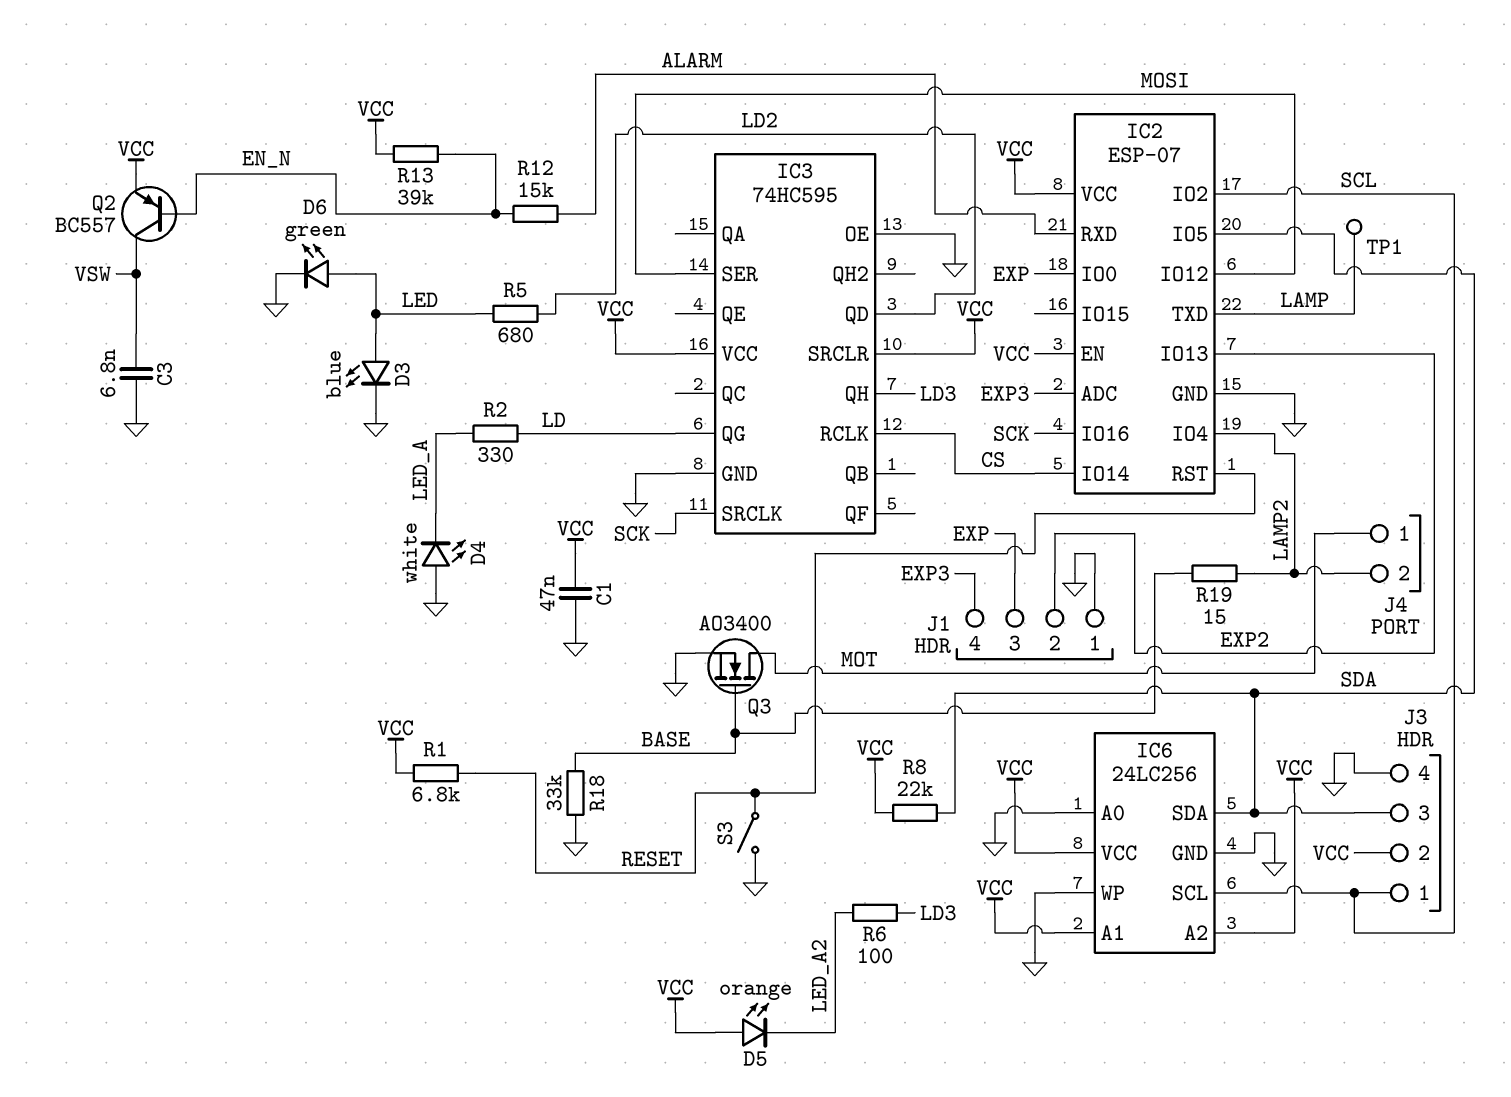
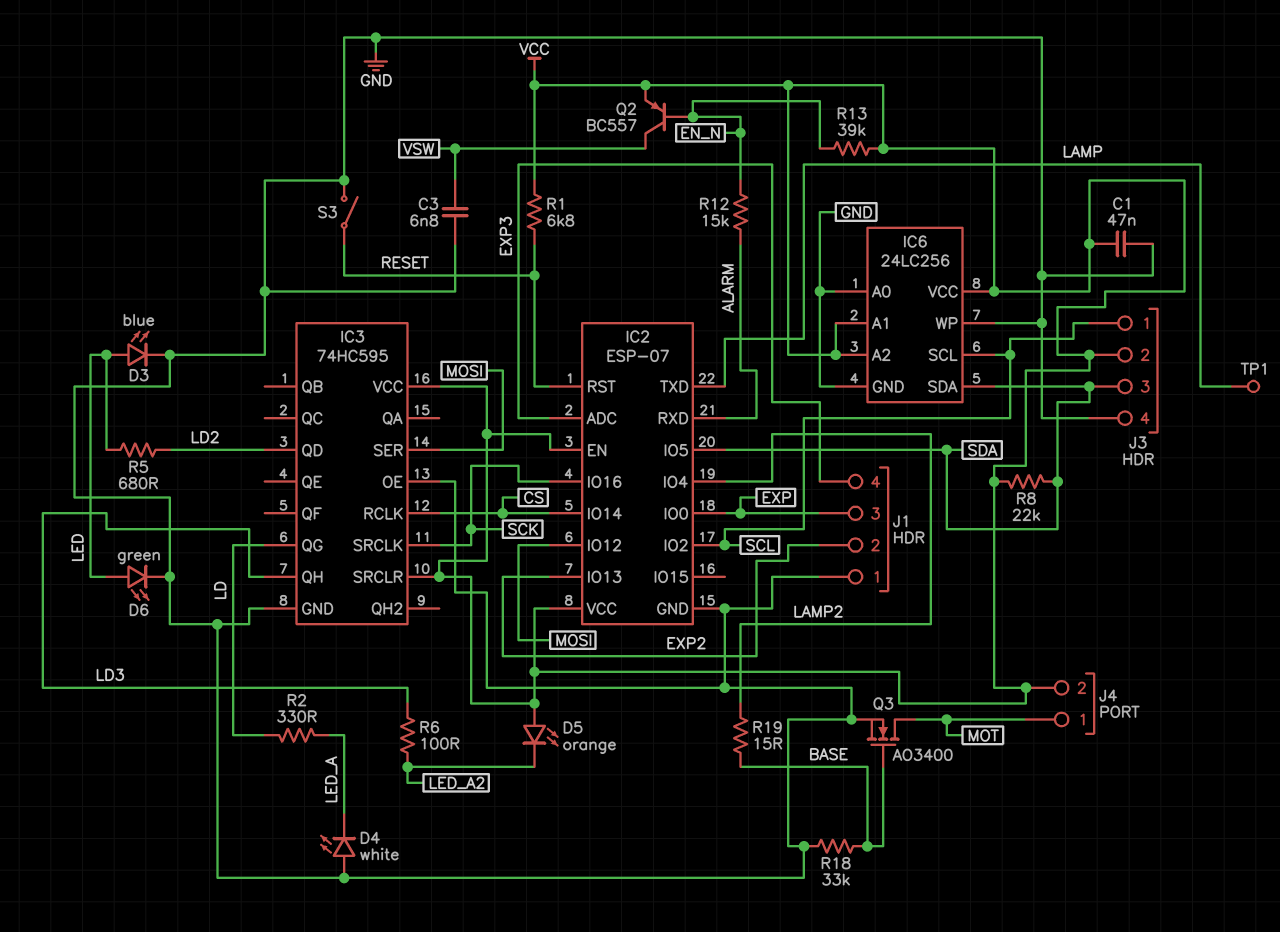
J4 pin 2: LAMP2 -> VCC

